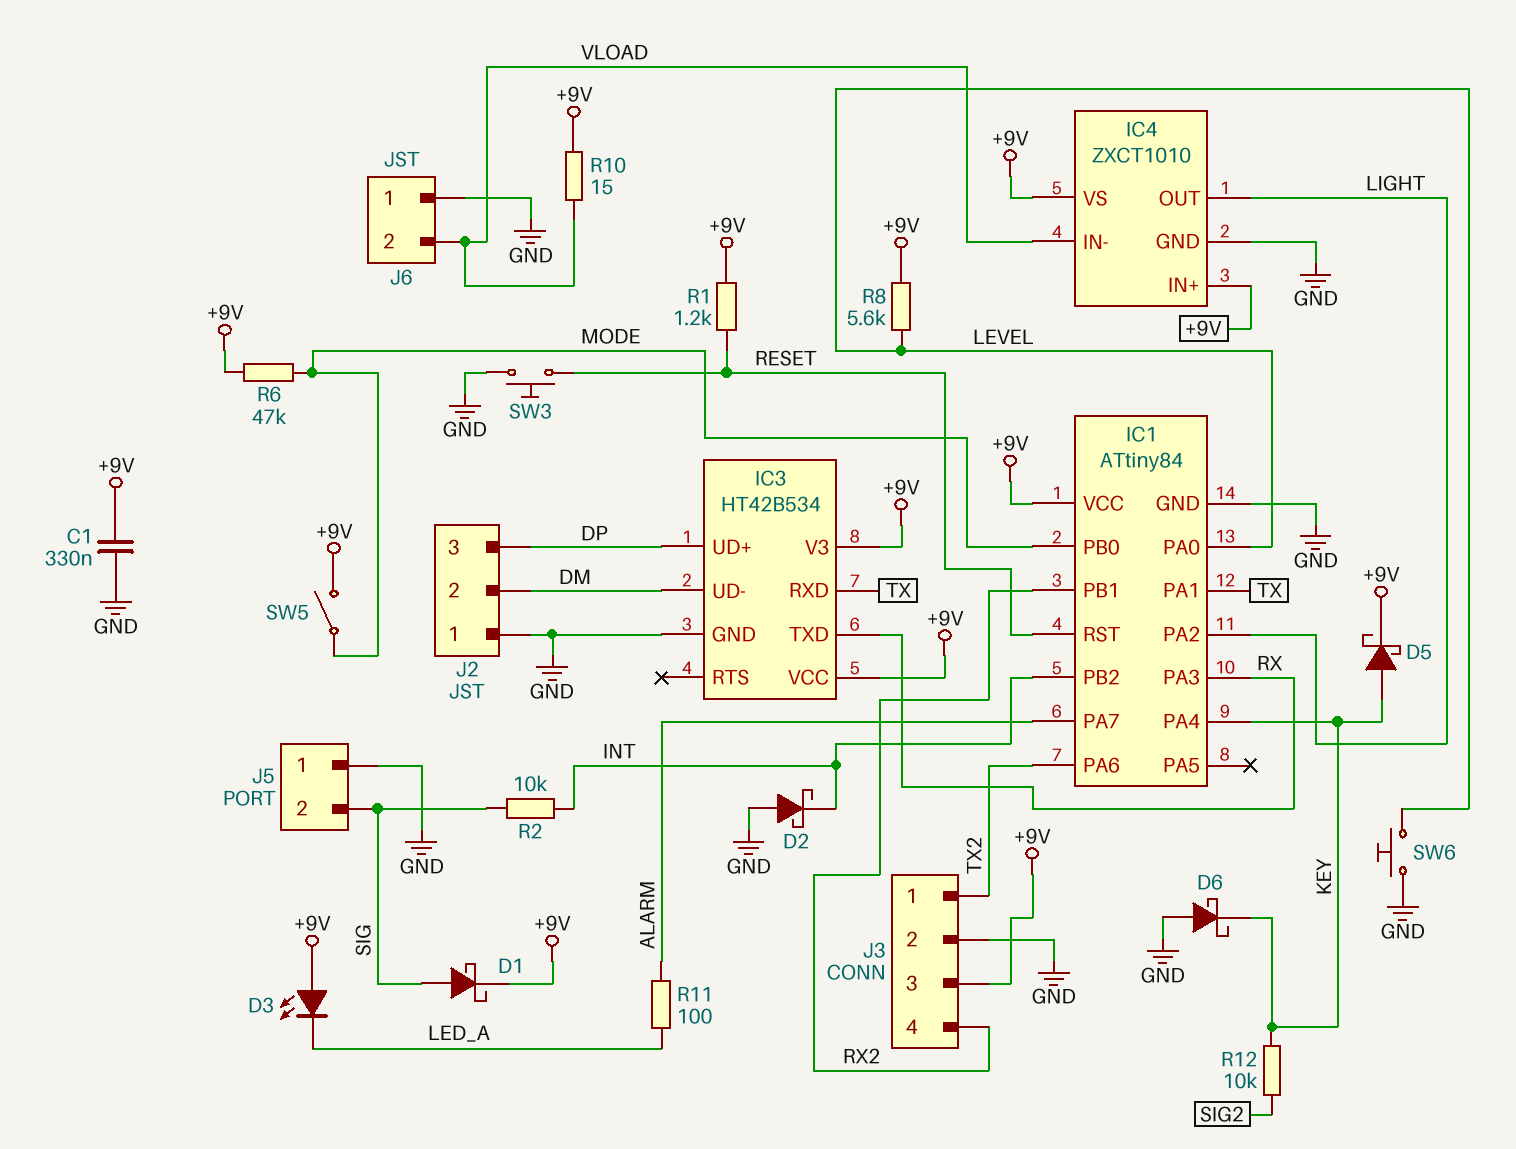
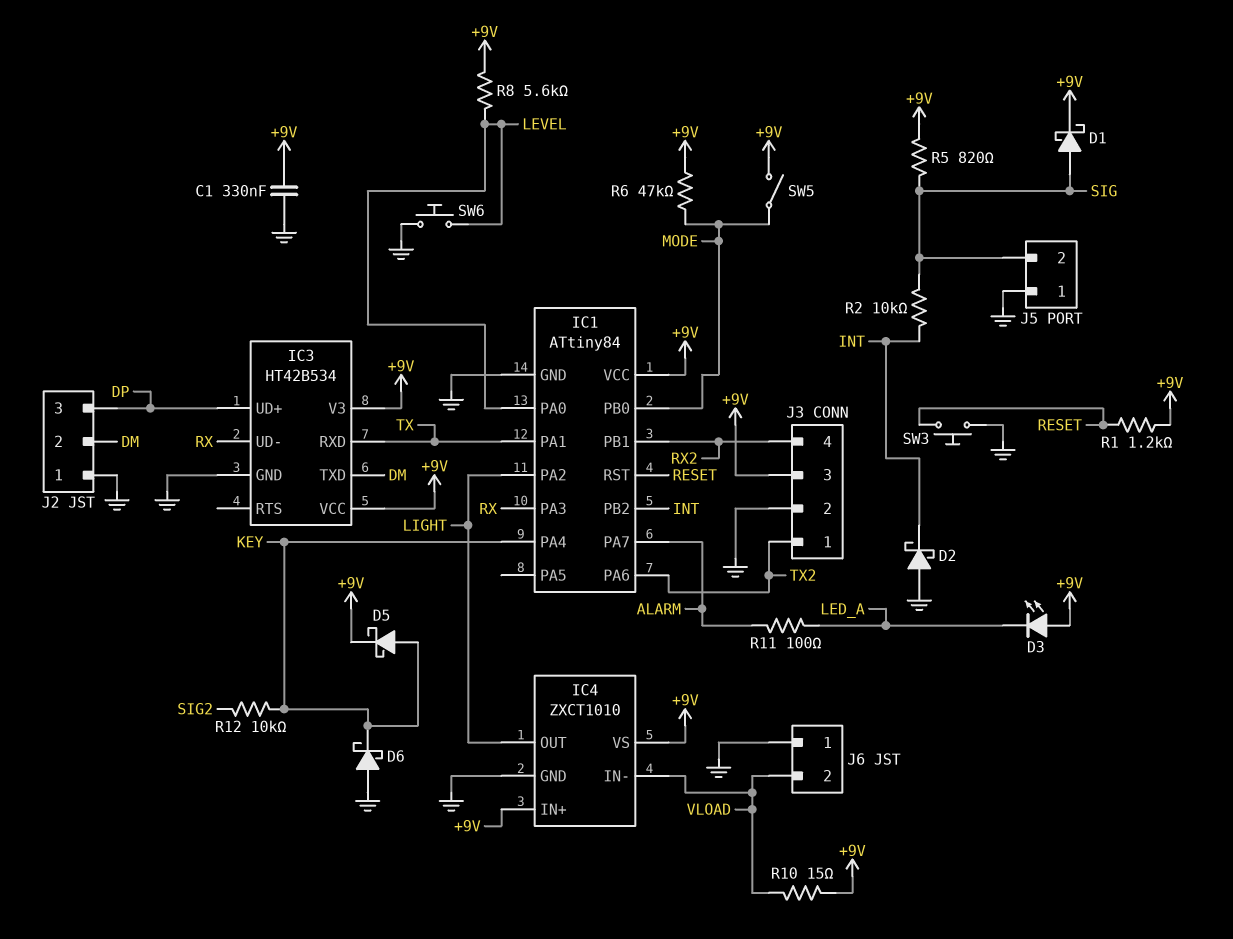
IC3 pin TXD: RX -> DM
IC3 pin UD-: DM -> RX
R5: none -> 820 (+9V, SIG)

